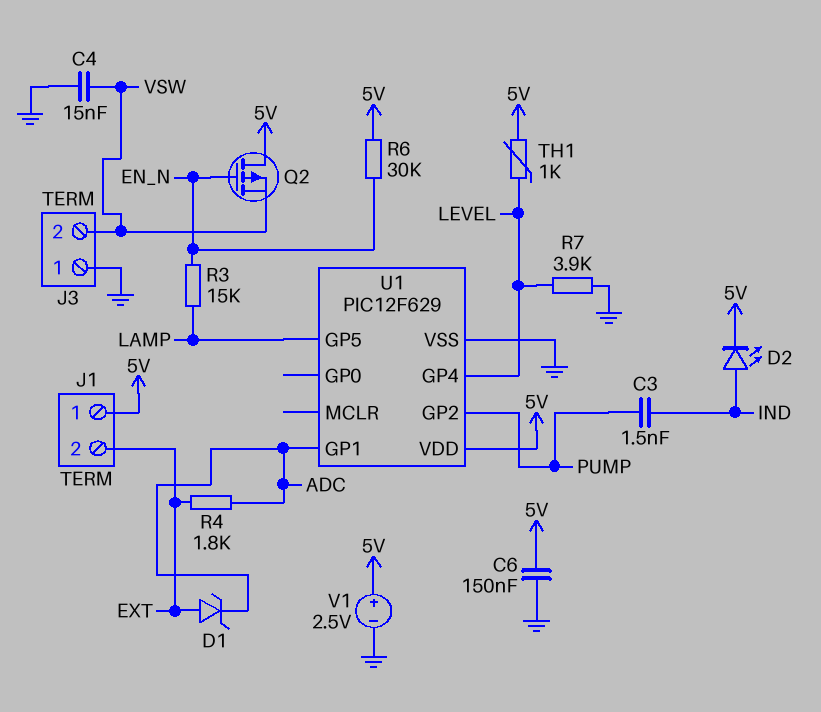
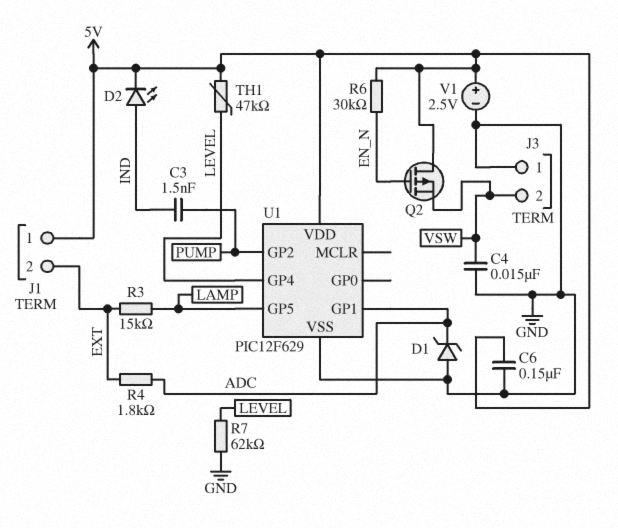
D1: zener (A EXT, K ADC) -> zener (A GND, K ADC)
R3: 15k (EN_N, LAMP) -> 15k (EXT, LAMP)
R7: 3.9k (GND, LEVEL) -> 62k (GND, LEVEL)
TH1: 1k (5V, LEVEL) -> 47k (5V, LEVEL)

